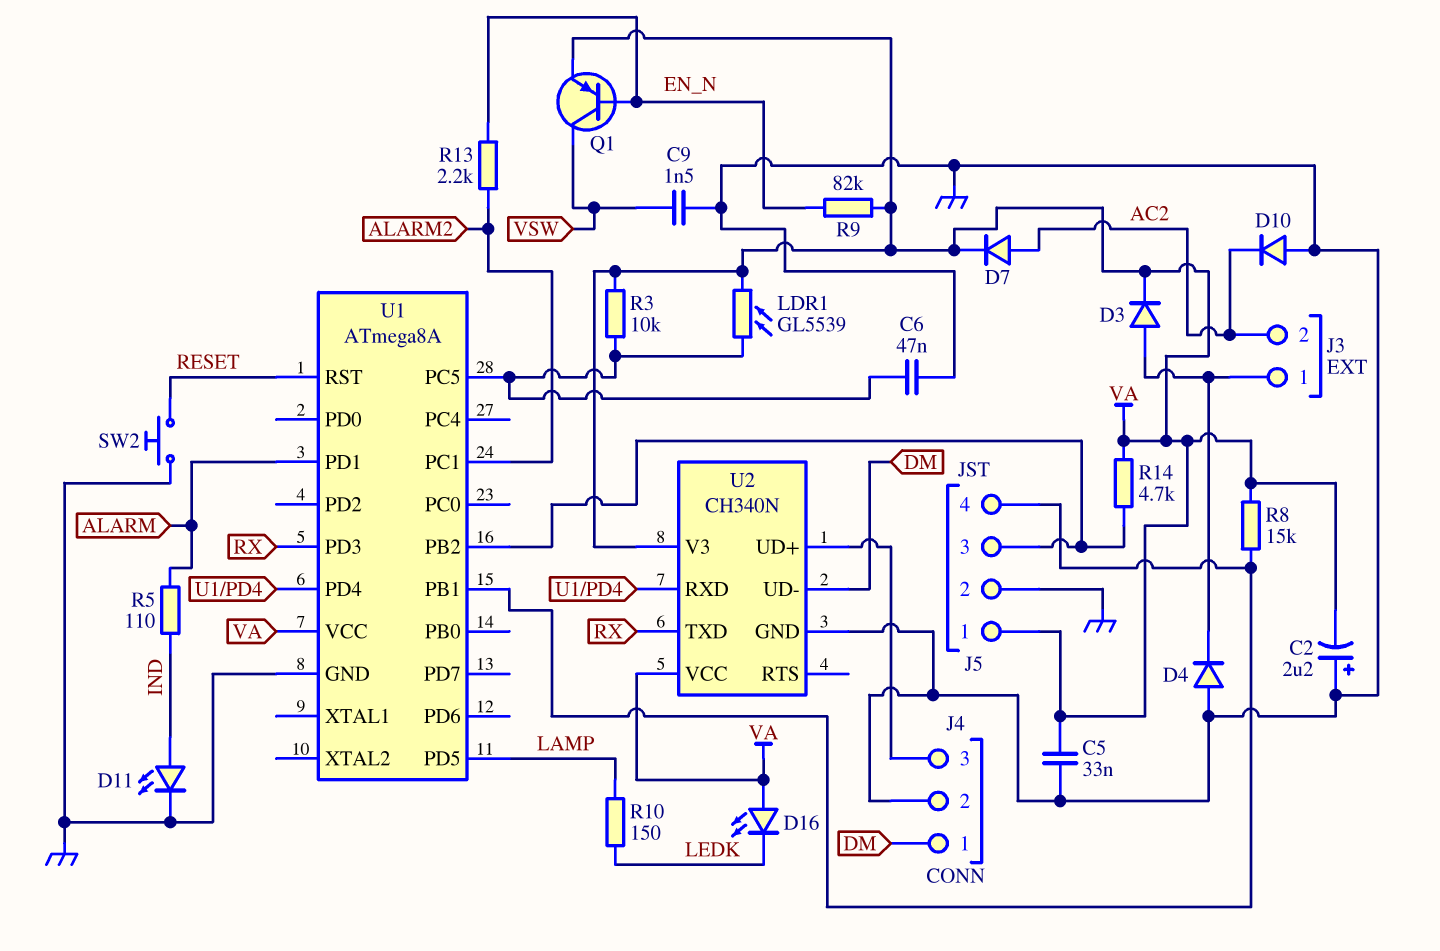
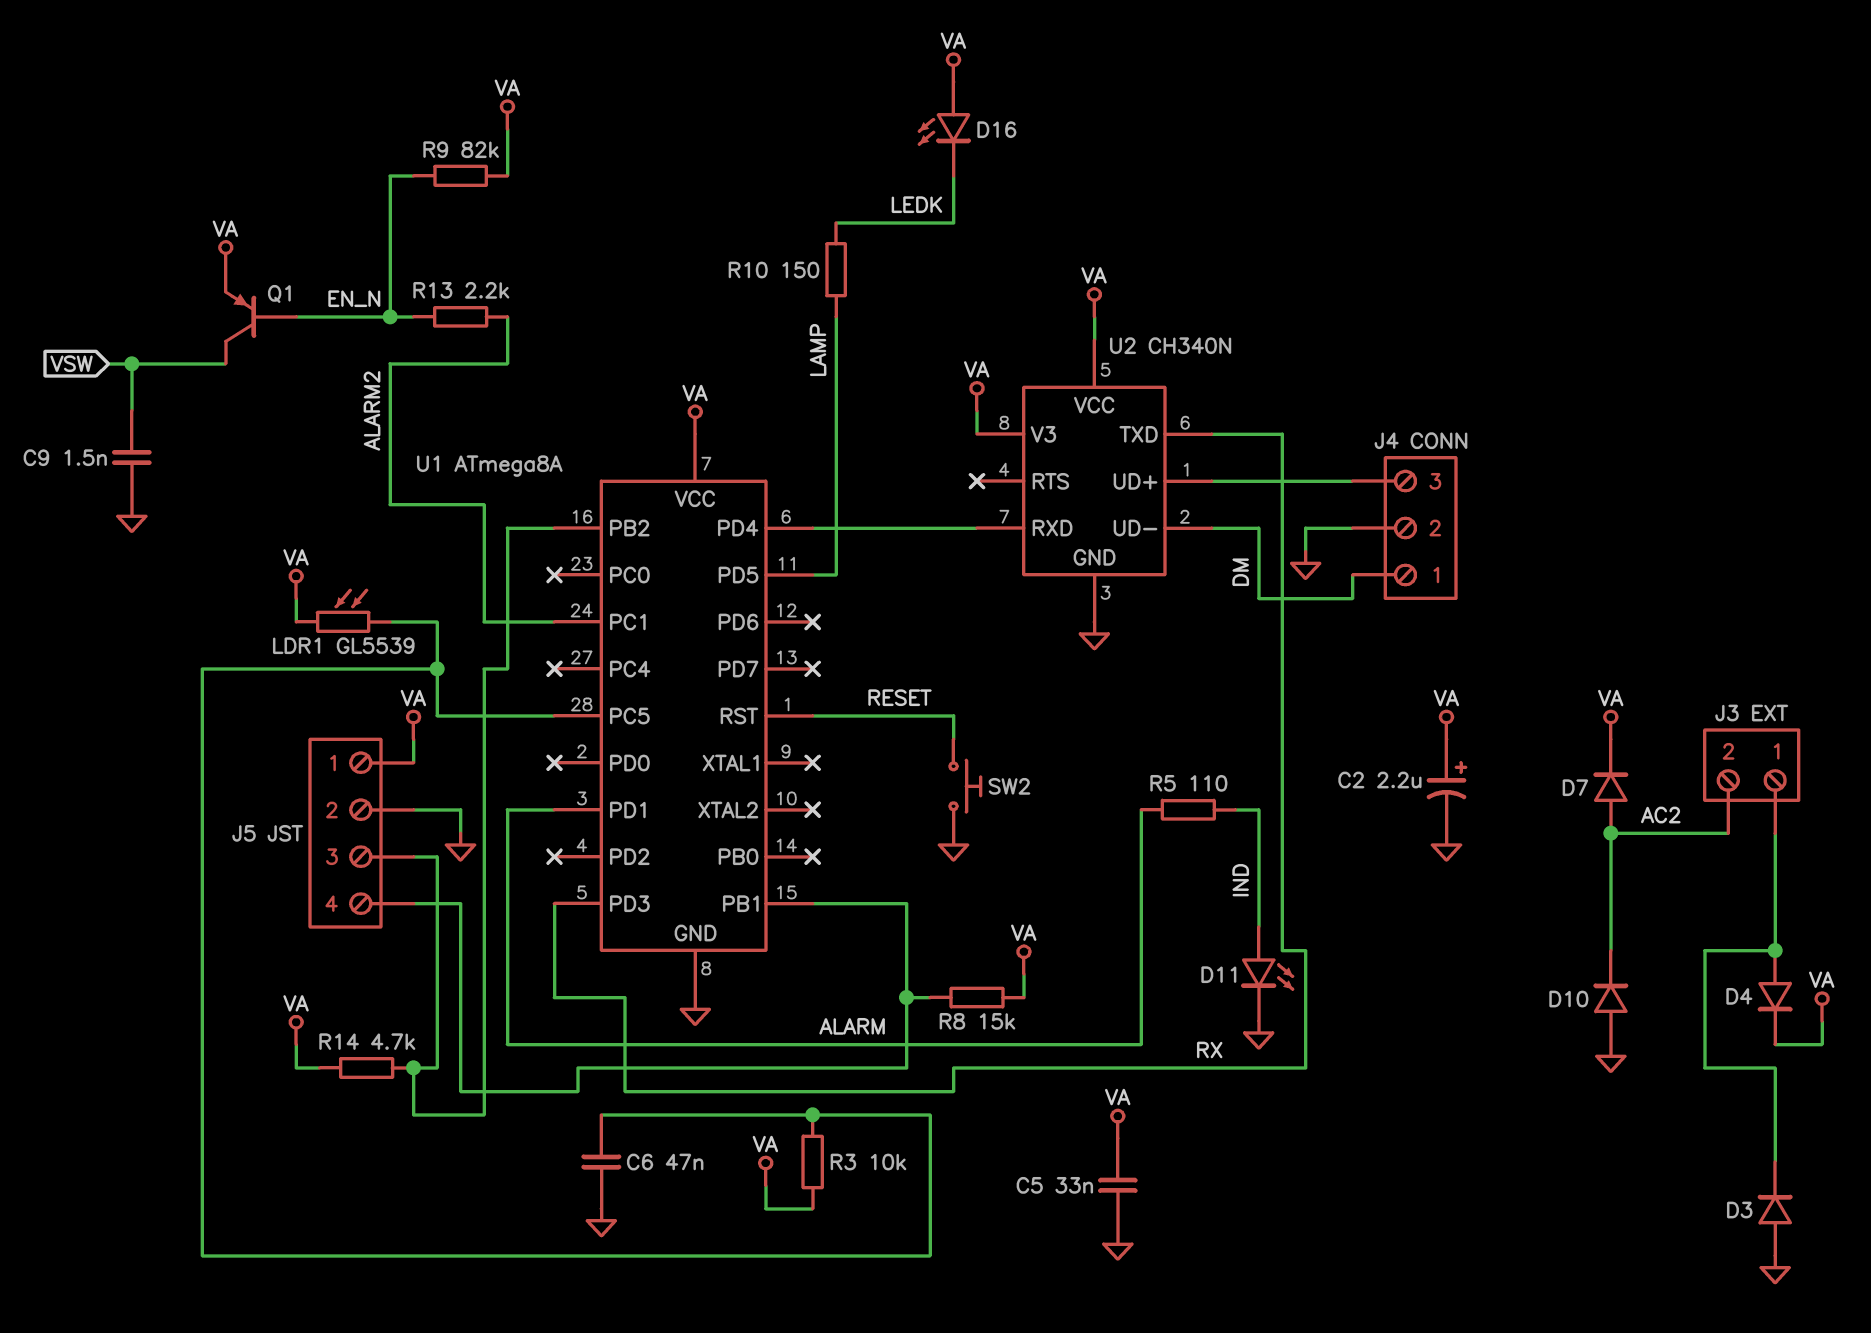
C2: 2.2uF (plus GND, minus VA) -> 2.2uF (plus VA, minus GND)
D3: diode (A J3/1, K VA) -> diode (A GND, K J3/1)
D4: diode (A GND, K J3/1) -> diode (A J3/1, K VA)

